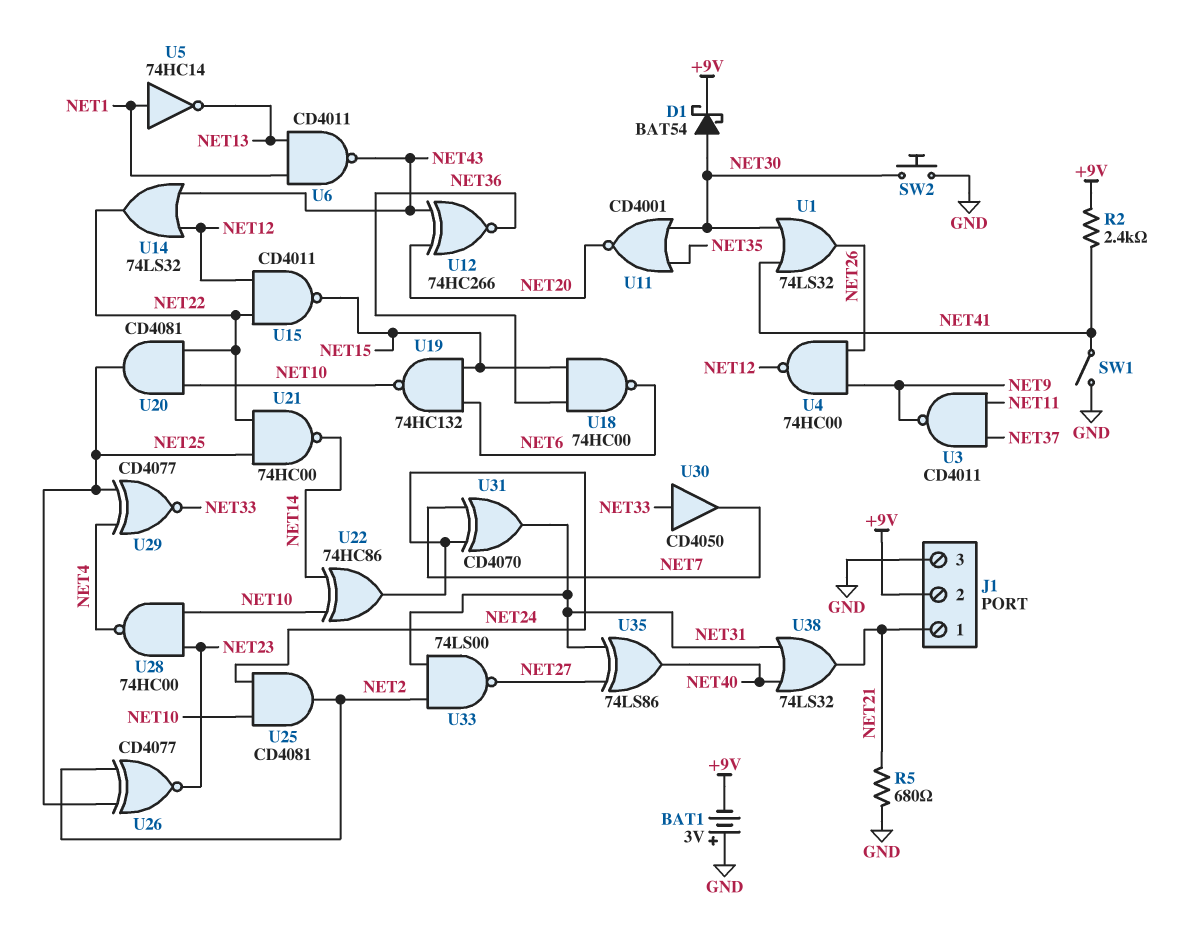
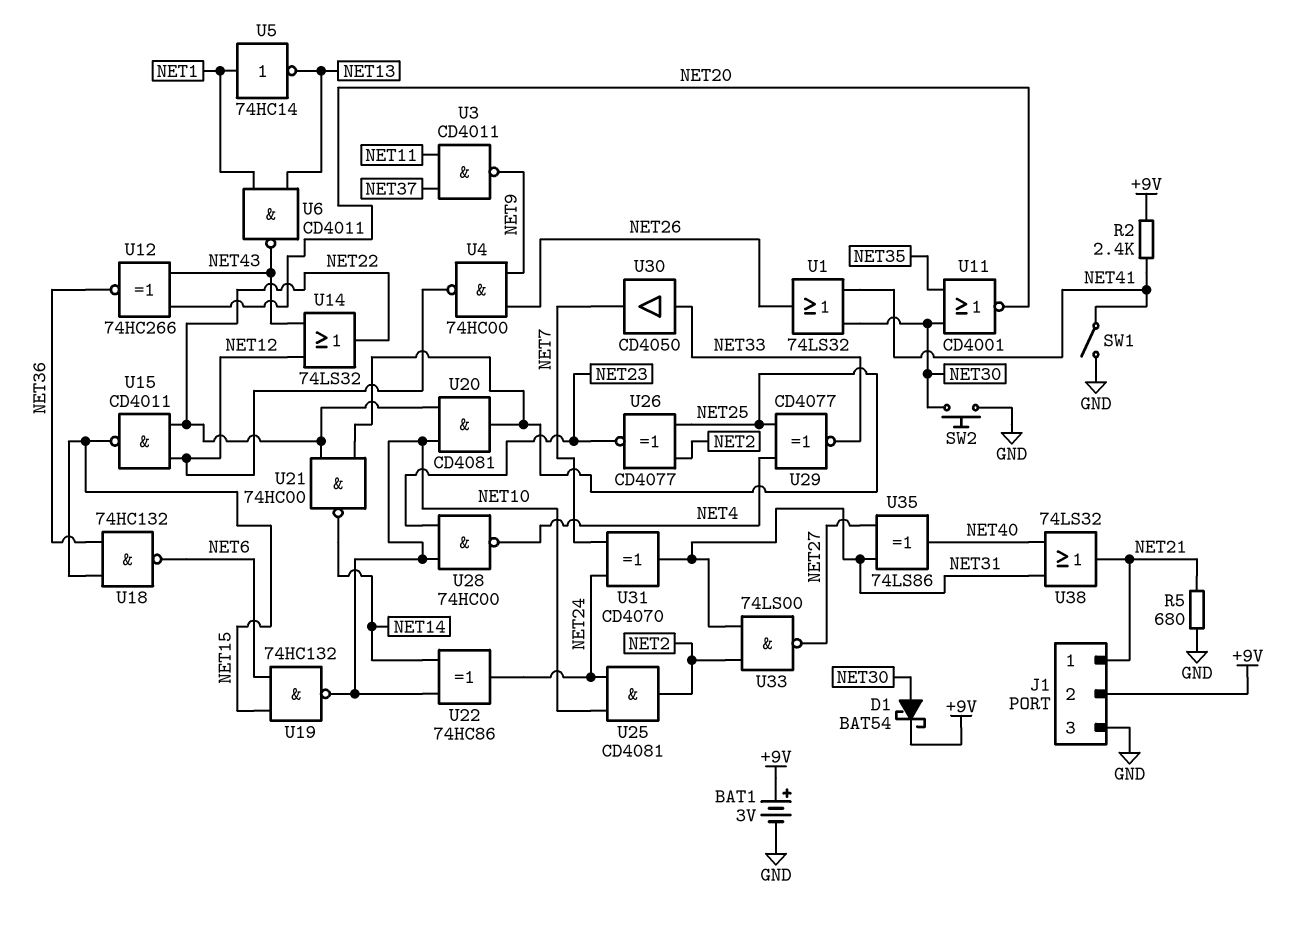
BAT1: 3V (plus GND, minus +9V) -> 3V (plus +9V, minus GND)
U18: NAND 74HC00 (in NET15, in NET36, out NET6) -> NAND 74HC132 (in NET15, in NET36, out NET6)

